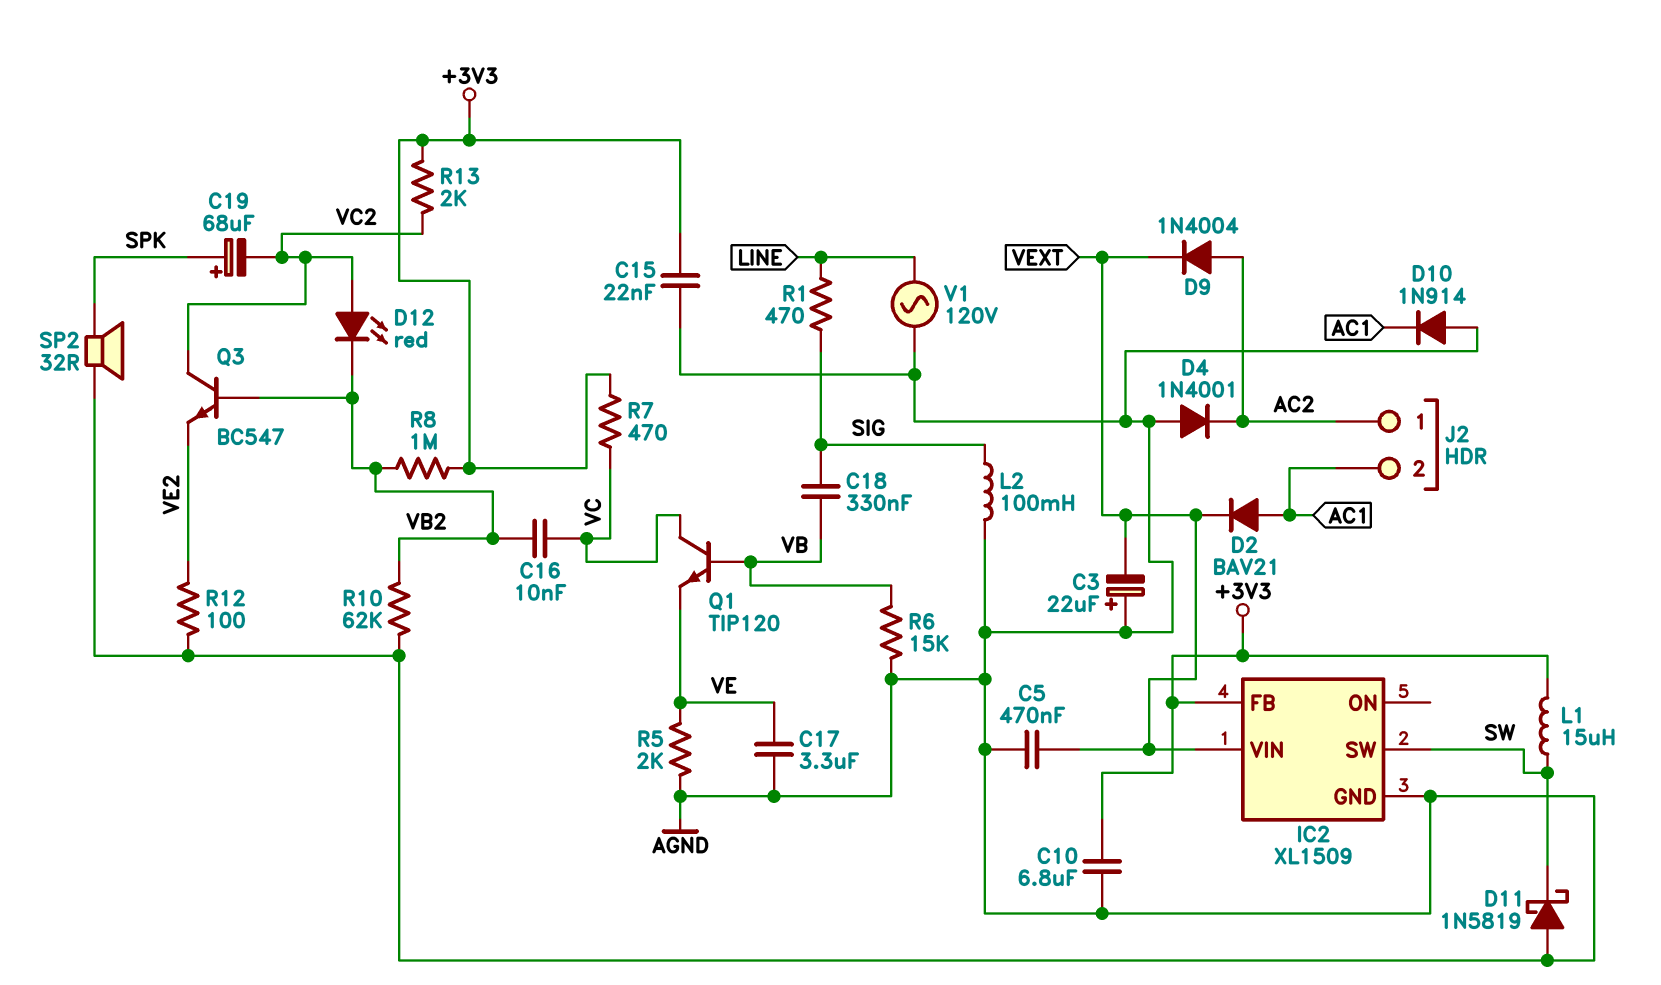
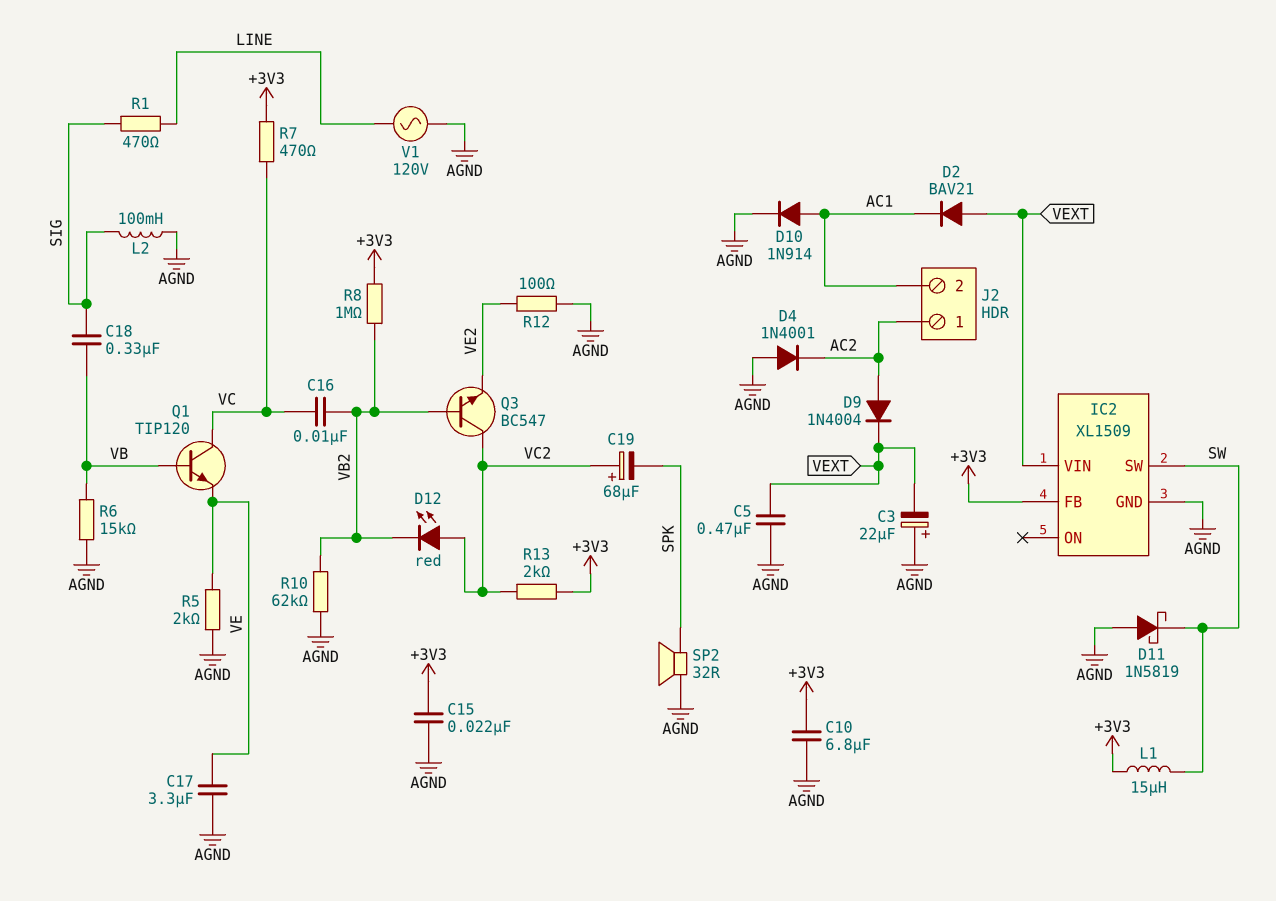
C19: 68uF (plus SPK, minus VC2) -> 68uF (plus VC2, minus SPK)
D2: diode BAV21 (A AC1, K VEXT) -> diode BAV21 (A VEXT, K AC1)
D10: diode 1N914 (A AGND, K AC1) -> diode 1N914 (A AC1, K AGND)

